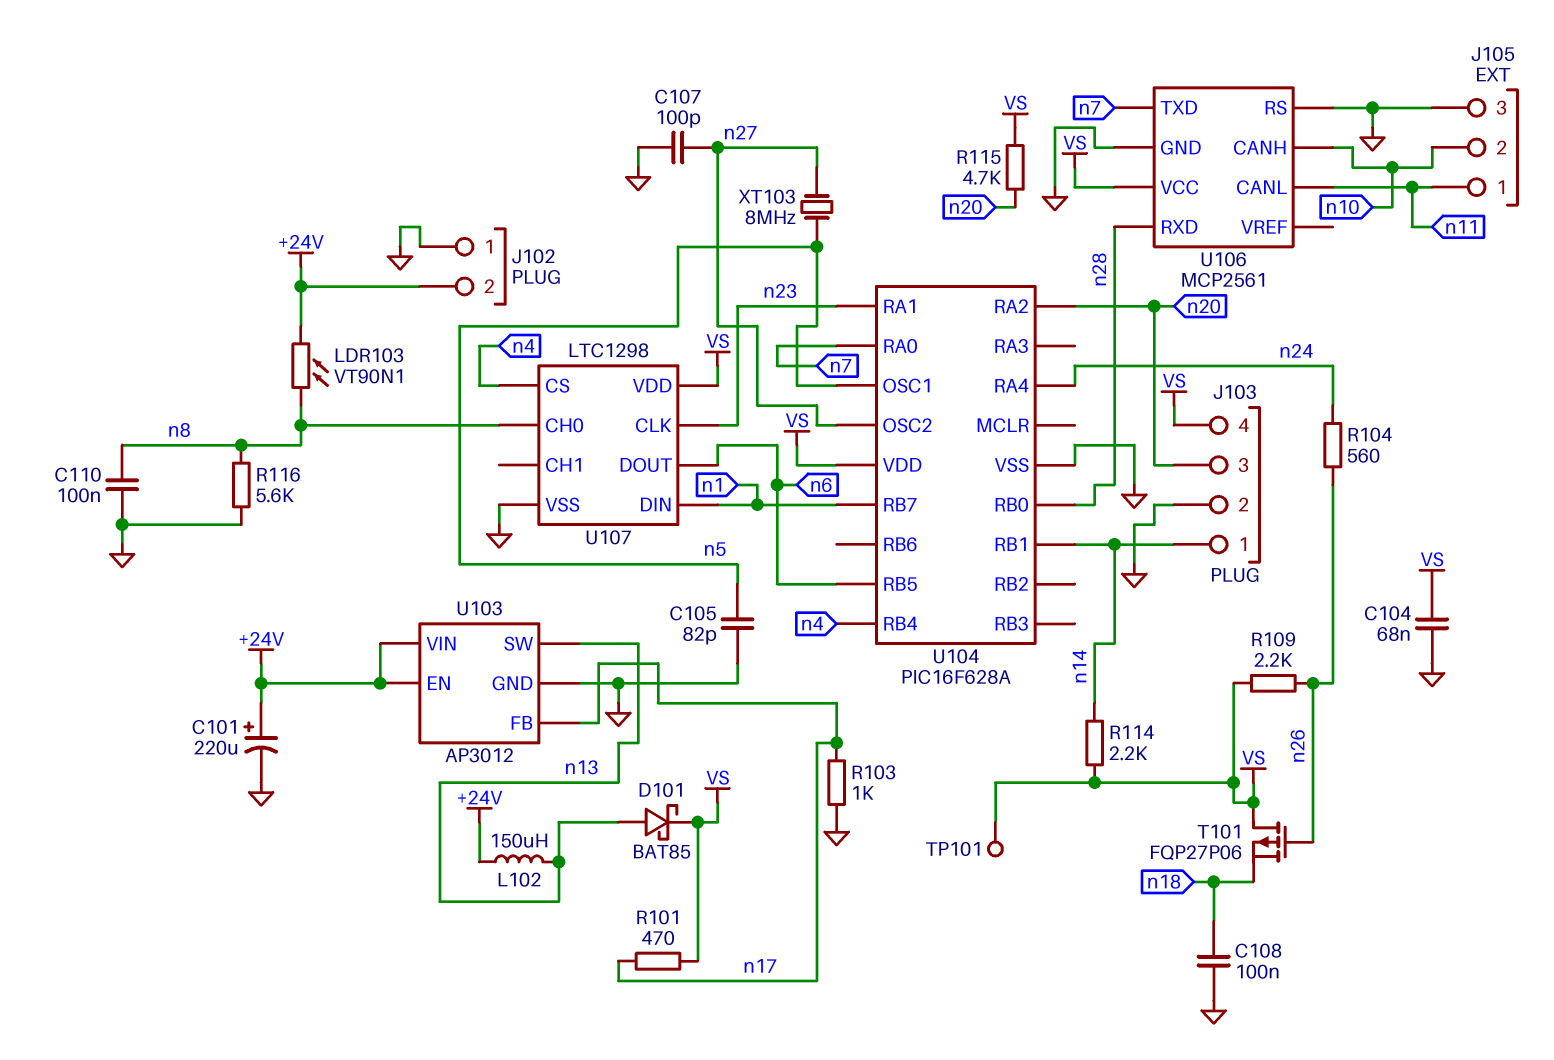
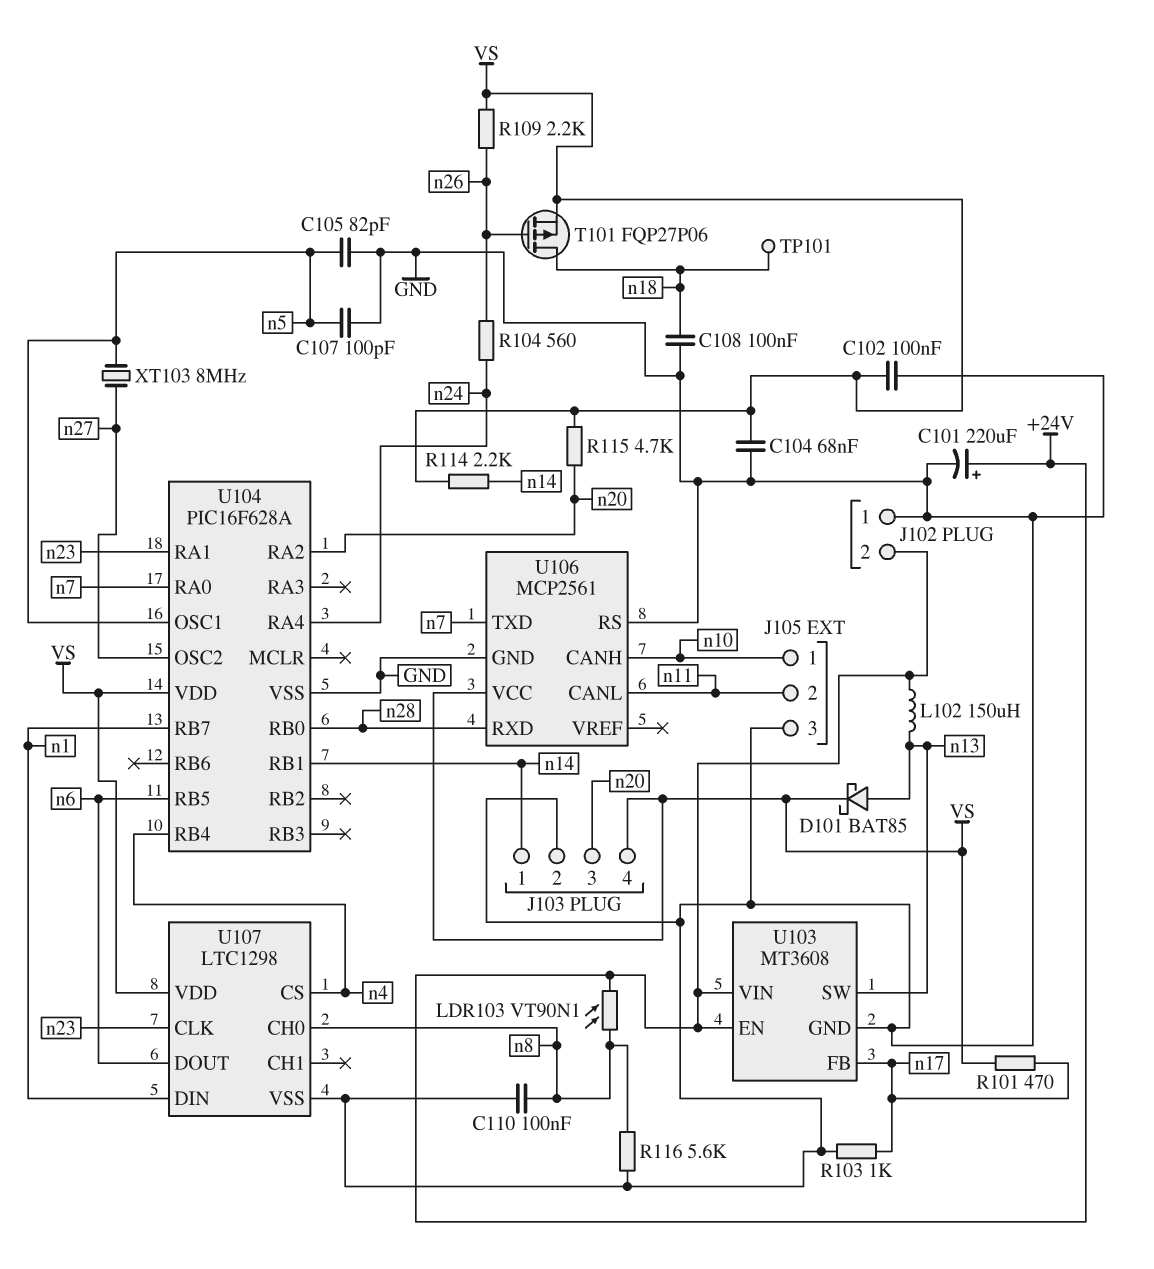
C102: none -> 100nF (GND, VS)
C107: 100pF (GND, n27) -> 100pF (GND, n5)
J105 pin 1: n11 -> n10
J105 pin 2: n10 -> n11
T101: PMOS FQP27P06 (G n26, D VS, S n18) -> PMOS FQP27P06 (G n26, D n18, S VS)
TP101: test point (VS) -> test point (n18)
U103: AP3012 -> MT3608

